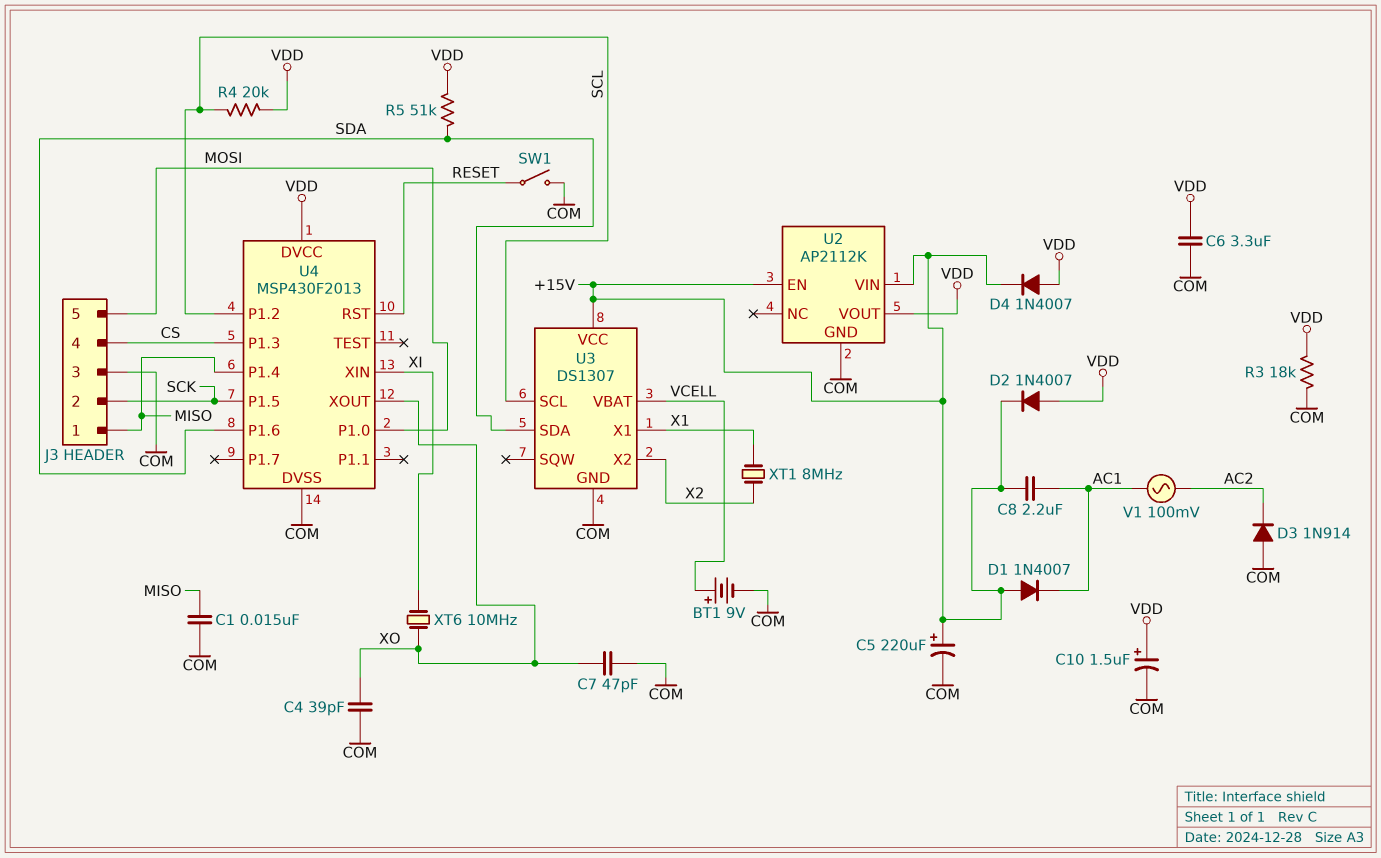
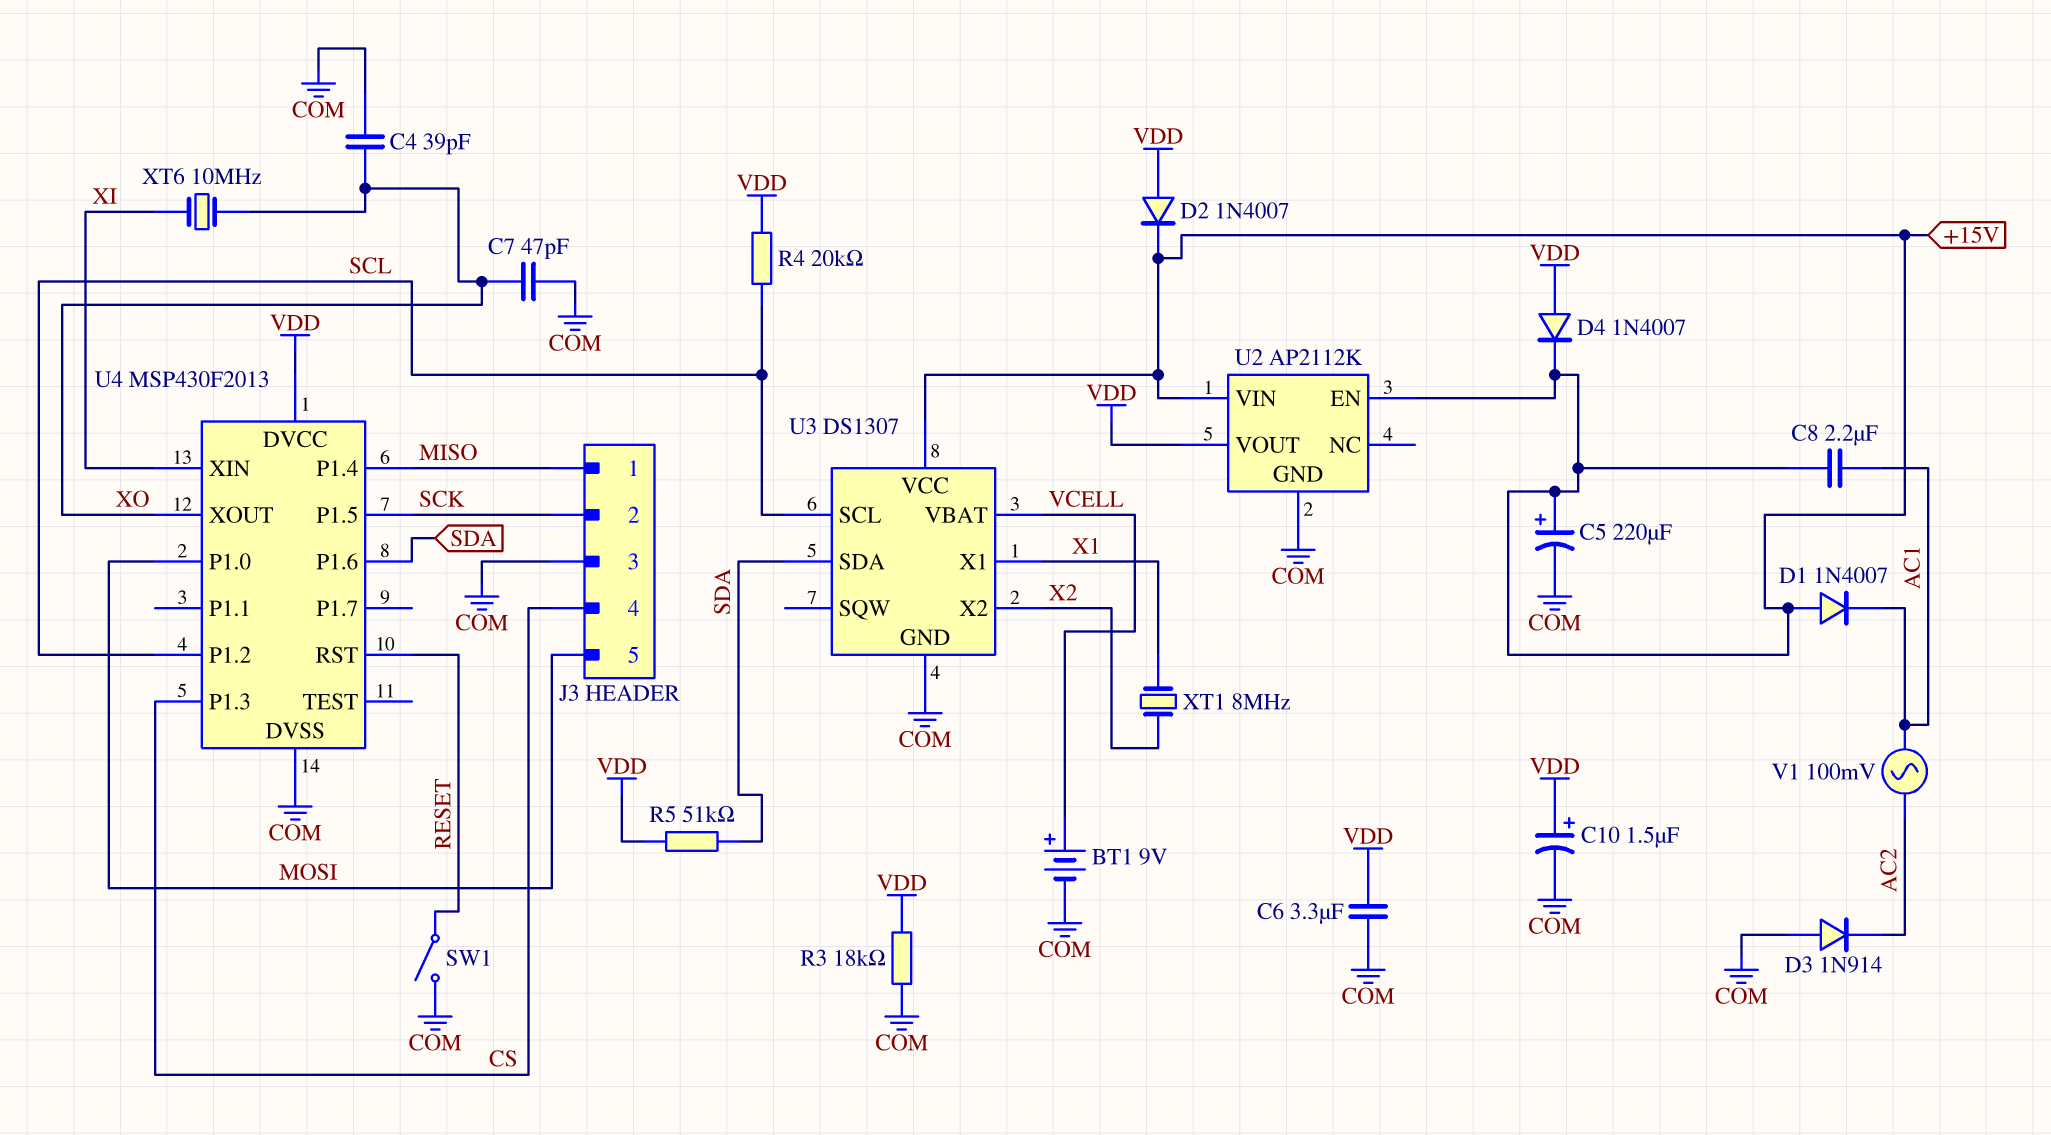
C1: 15nF (COM, MISO) -> none

